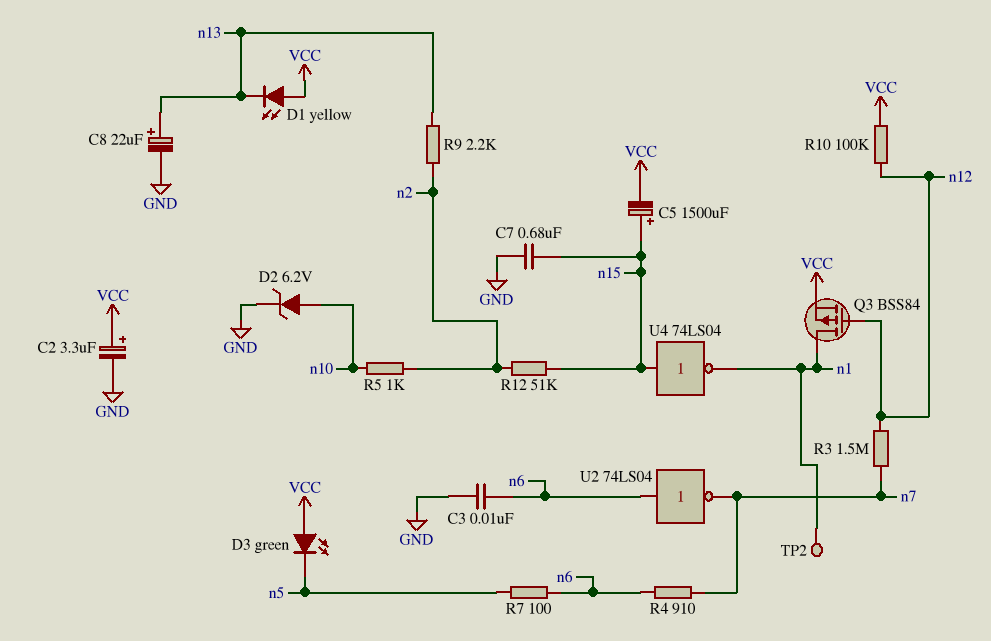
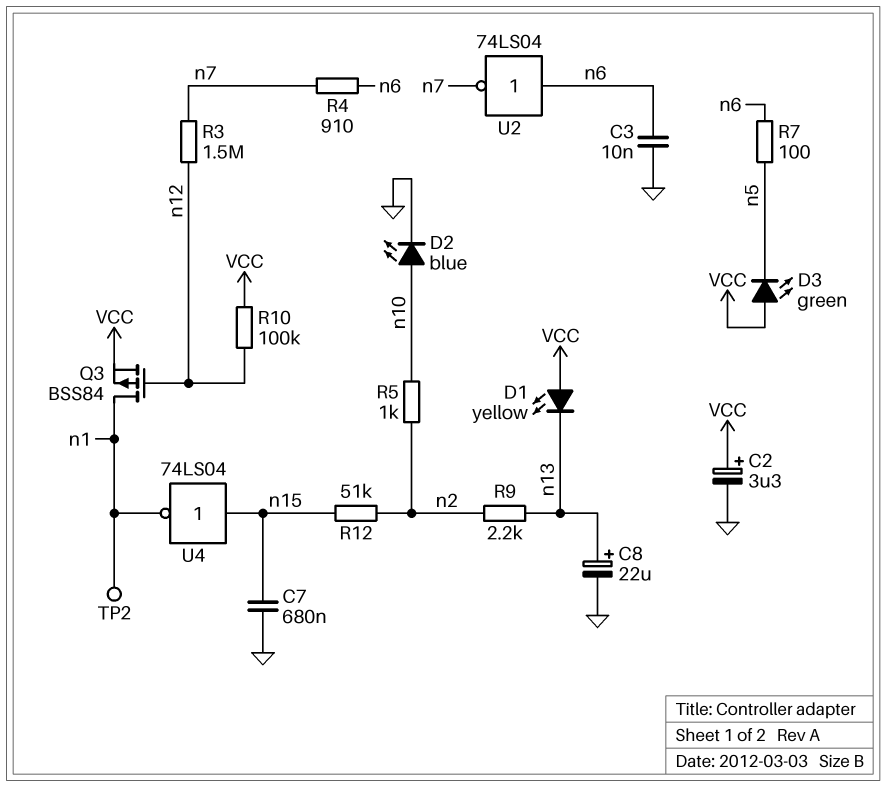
C5: 1500uF (plus n15, minus VCC) -> none
D2: zener 6.2V (A n10, K GND) -> LED blue (A n10, K GND)

